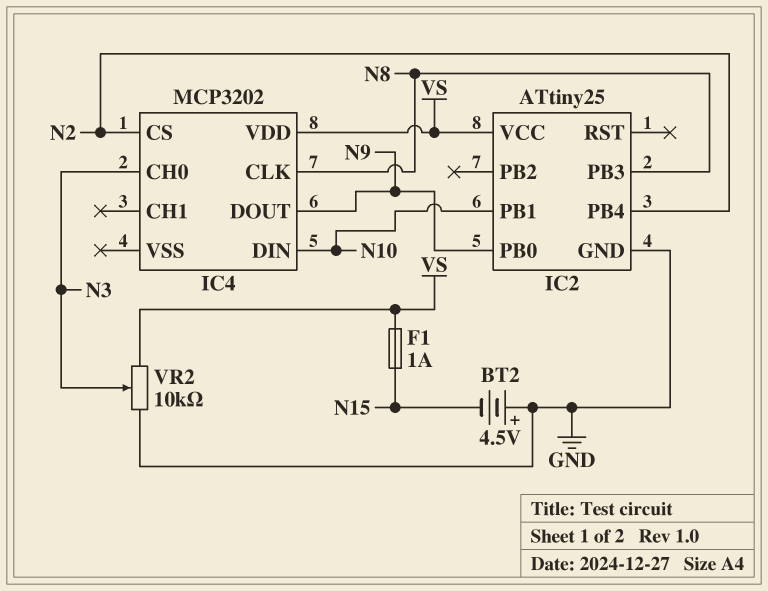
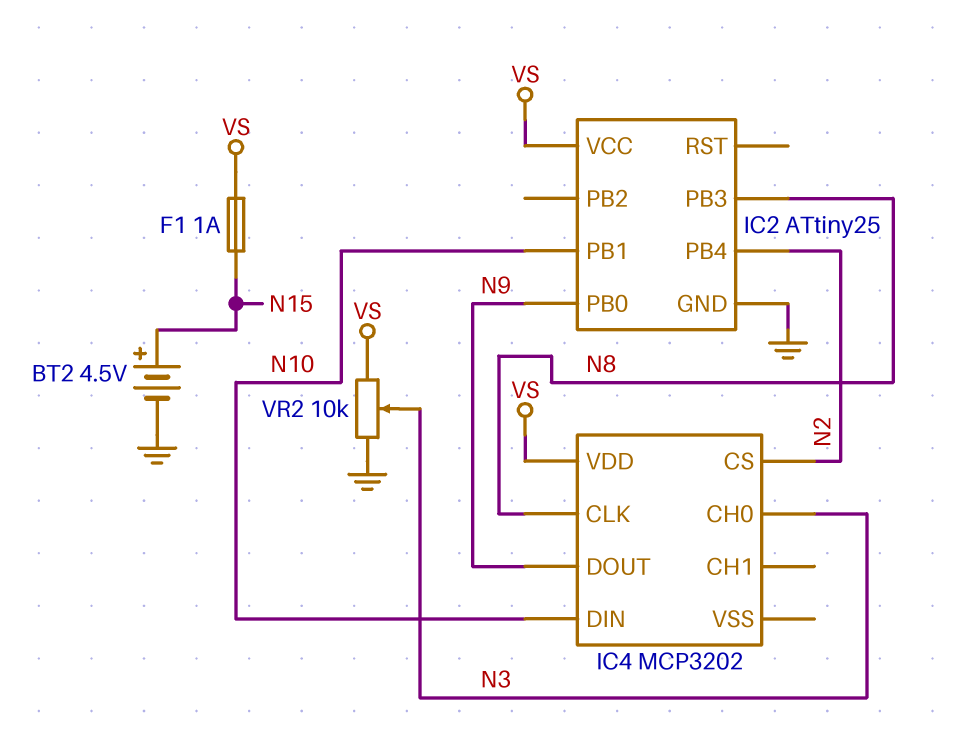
BT2: 4.5V (plus GND, minus N15) -> 4.5V (plus N15, minus GND)

